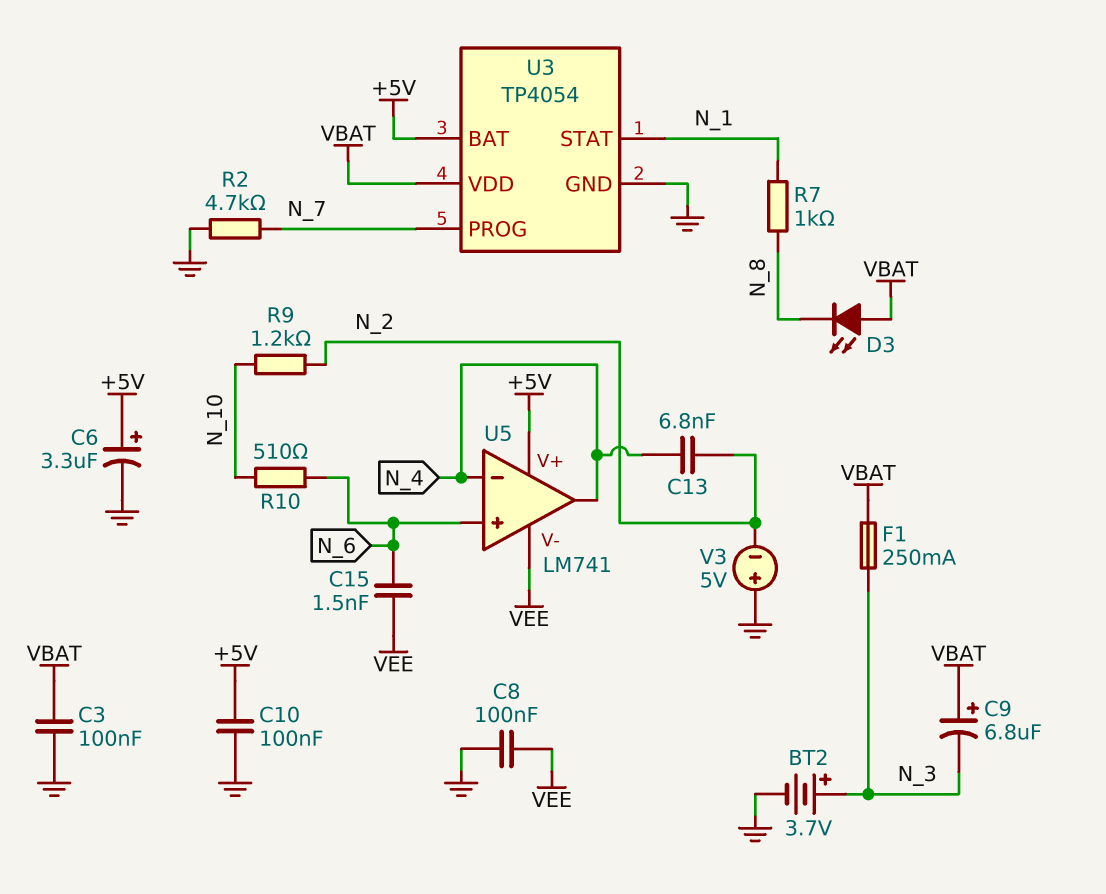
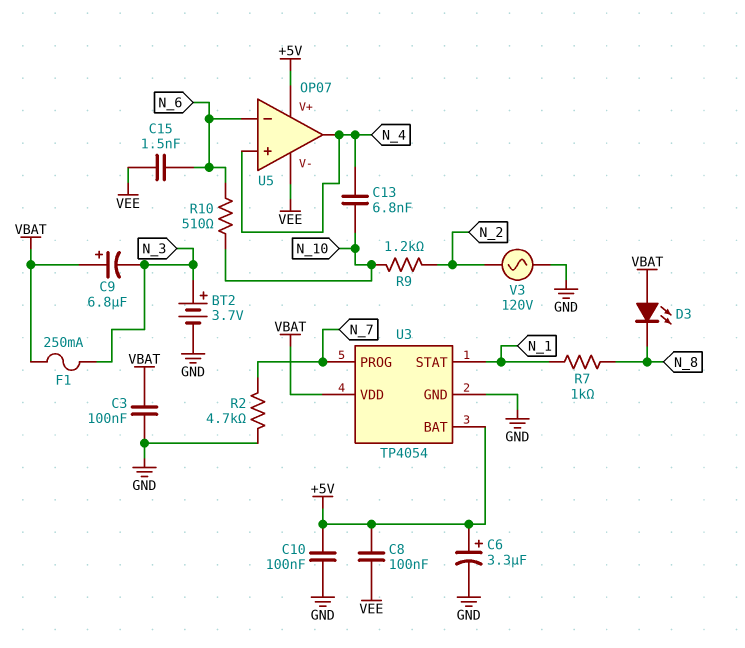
C8: 100nF (GND, VEE) -> 100nF (+5V, VEE)
C13: 6.8nF (N_2, N_4) -> 6.8nF (N_4, N_10)
U5: LM741 -> OP07
U5 pin in+: N_6 -> N_4
U5 pin in-: N_4 -> N_6
V3: 5V (plus GND, minus N_2) -> AC 120V (GND, N_2)

